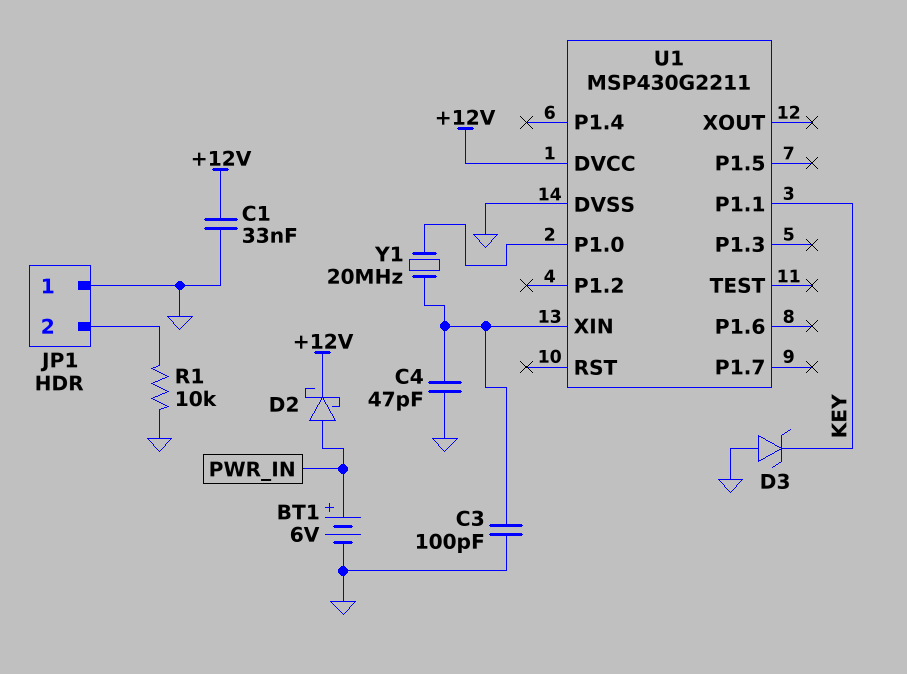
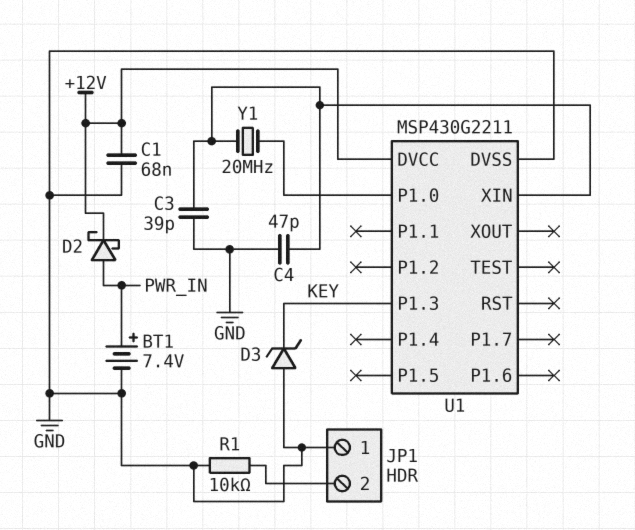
BT1: 6V (plus PWR_IN, minus GND) -> 7.4V (plus PWR_IN, minus GND)
C1: 33nF (+12V, GND) -> 68nF (+12V, GND)
C3: 100pF (GND, U1/XIN) -> 39pF (GND, U1/XIN)
U1 pin P1.1: KEY -> none
U1 pin P1.3: none -> KEY

